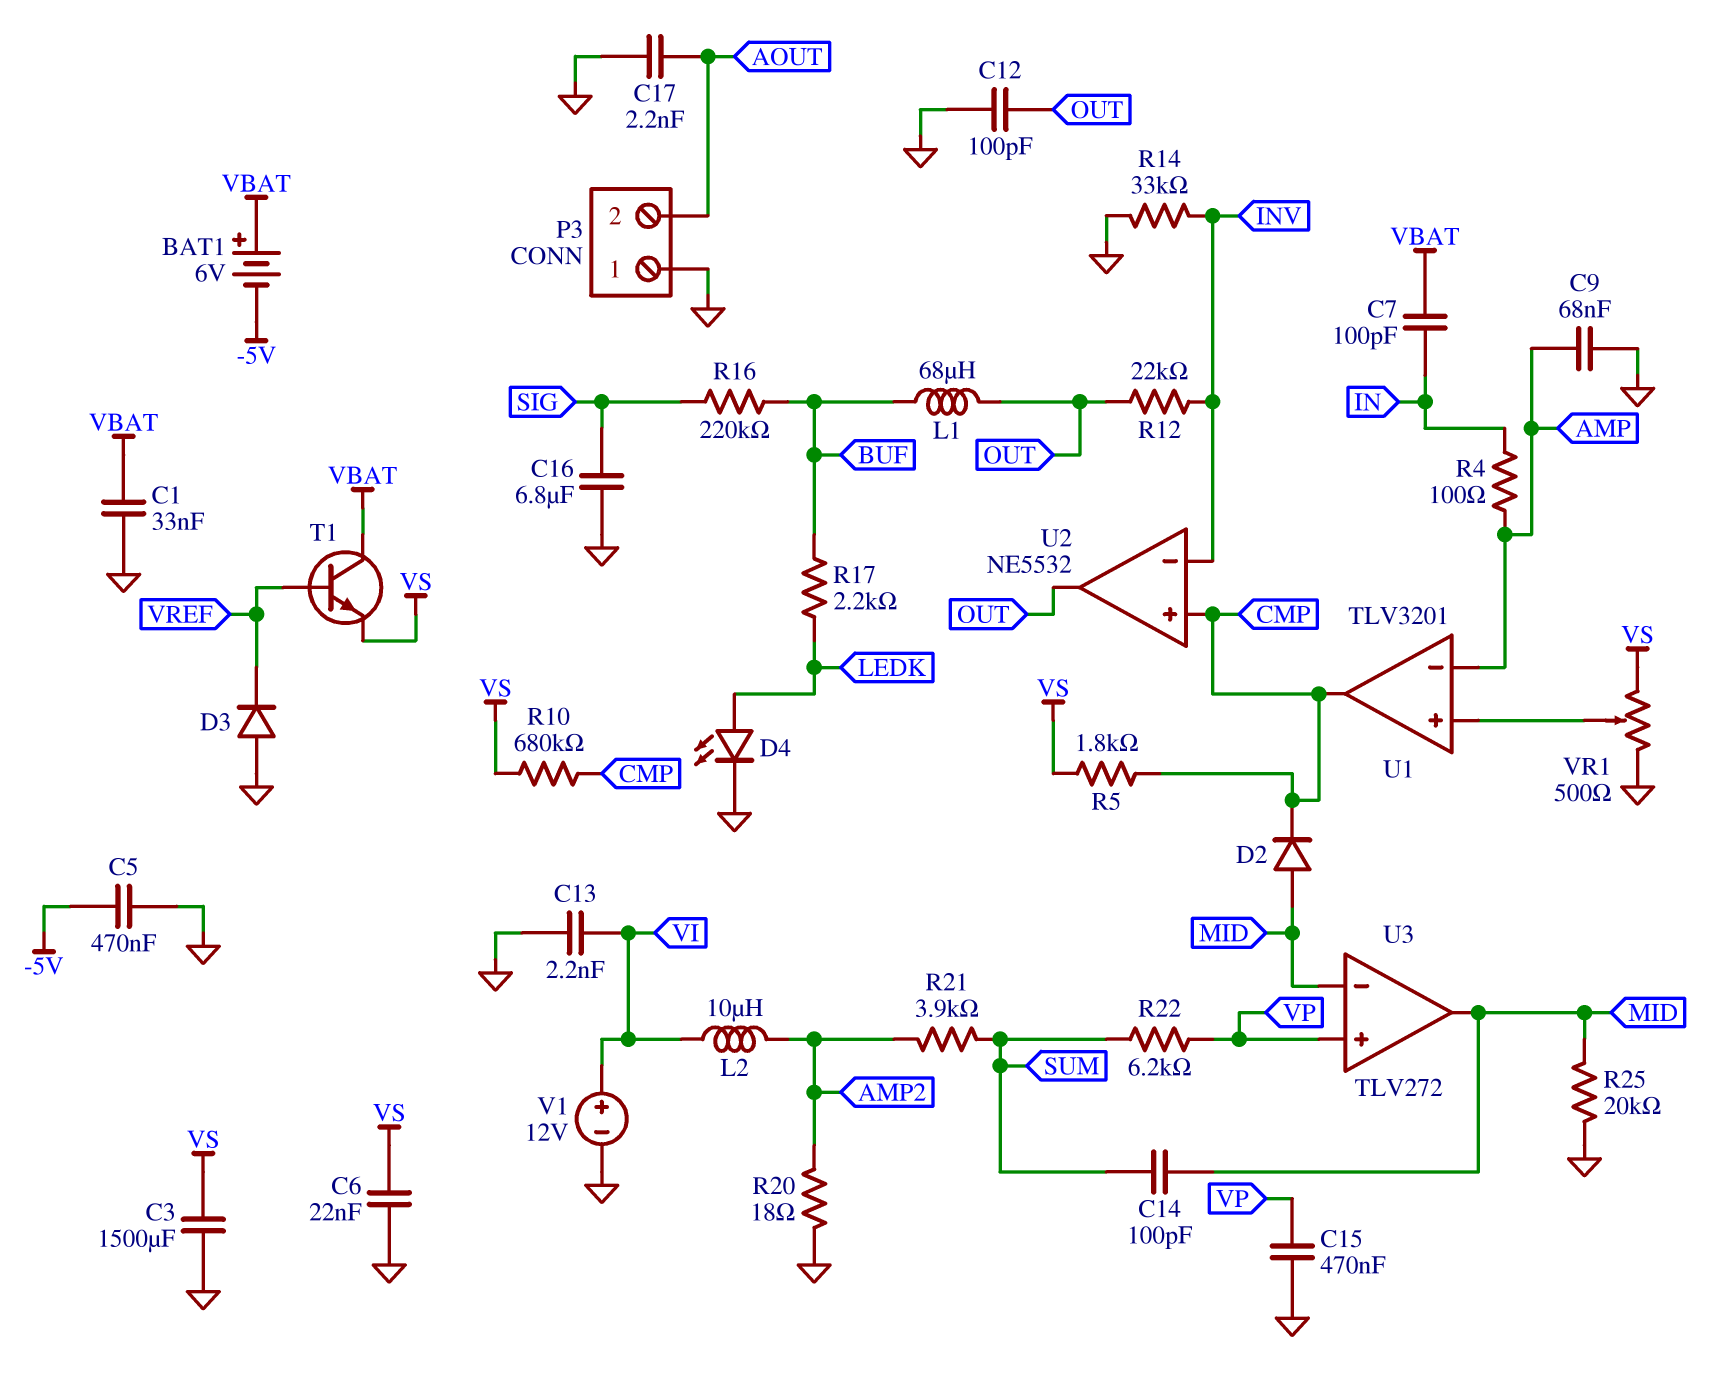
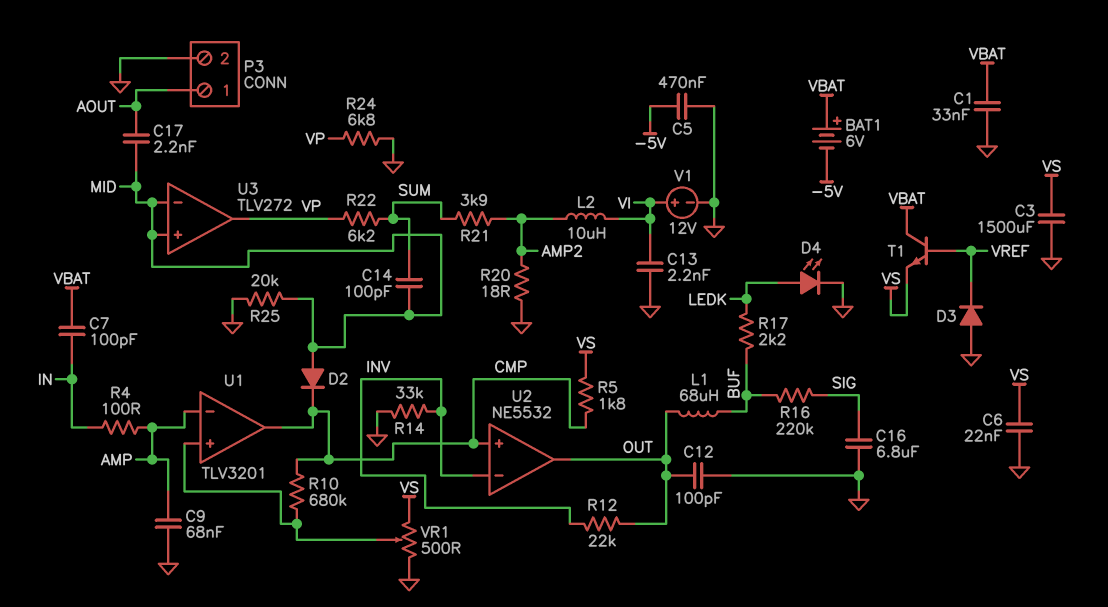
C15: 470nF (GND, VP) -> none
C17: 2.2nF (AOUT, GND) -> 2.2nF (AOUT, MID)
P3 pin 1: GND -> AOUT
P3 pin 2: AOUT -> GND
R10: 680k (CMP, VS) -> 680k (CMP, U1/in+)
R24: none -> 6.8k (GND, VP)
U3 pin in+: VP -> MID
U3 pin out: MID -> VP

